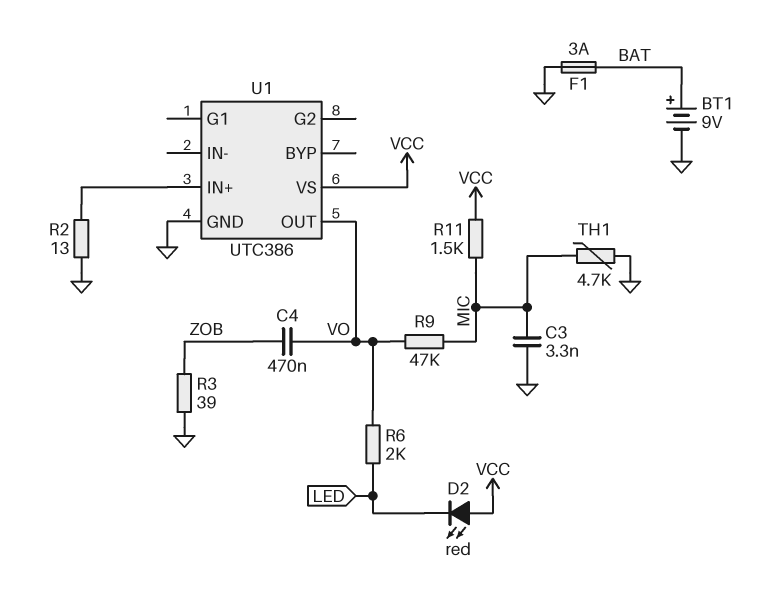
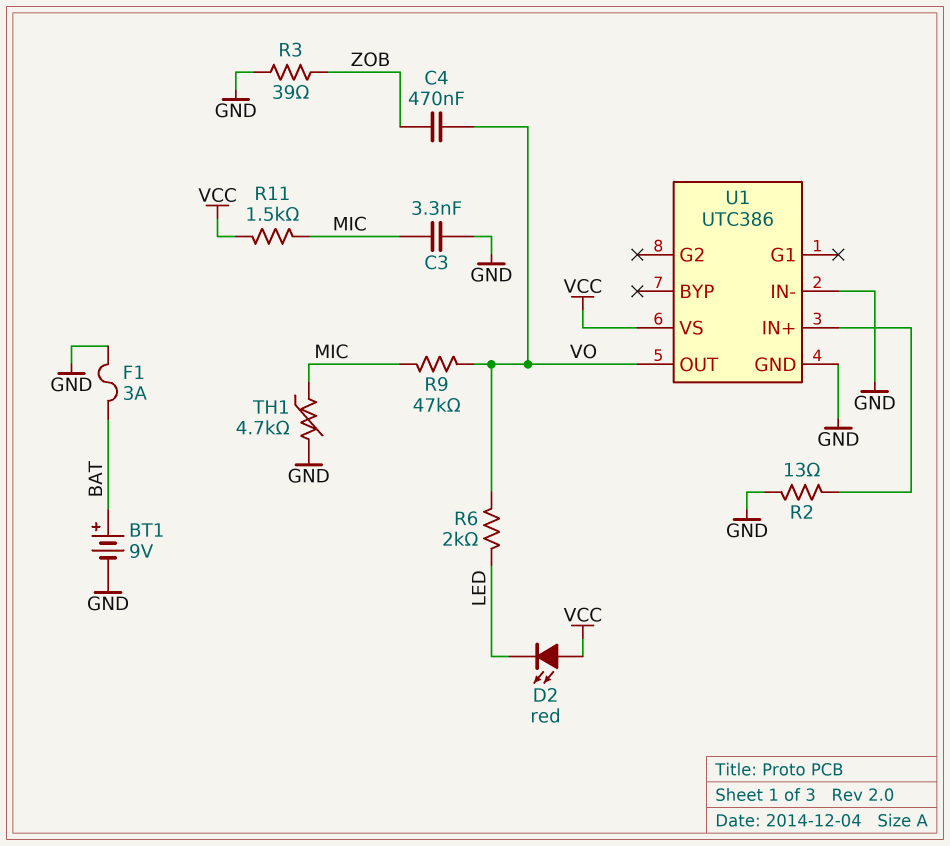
U1 pin IN-: none -> GND

